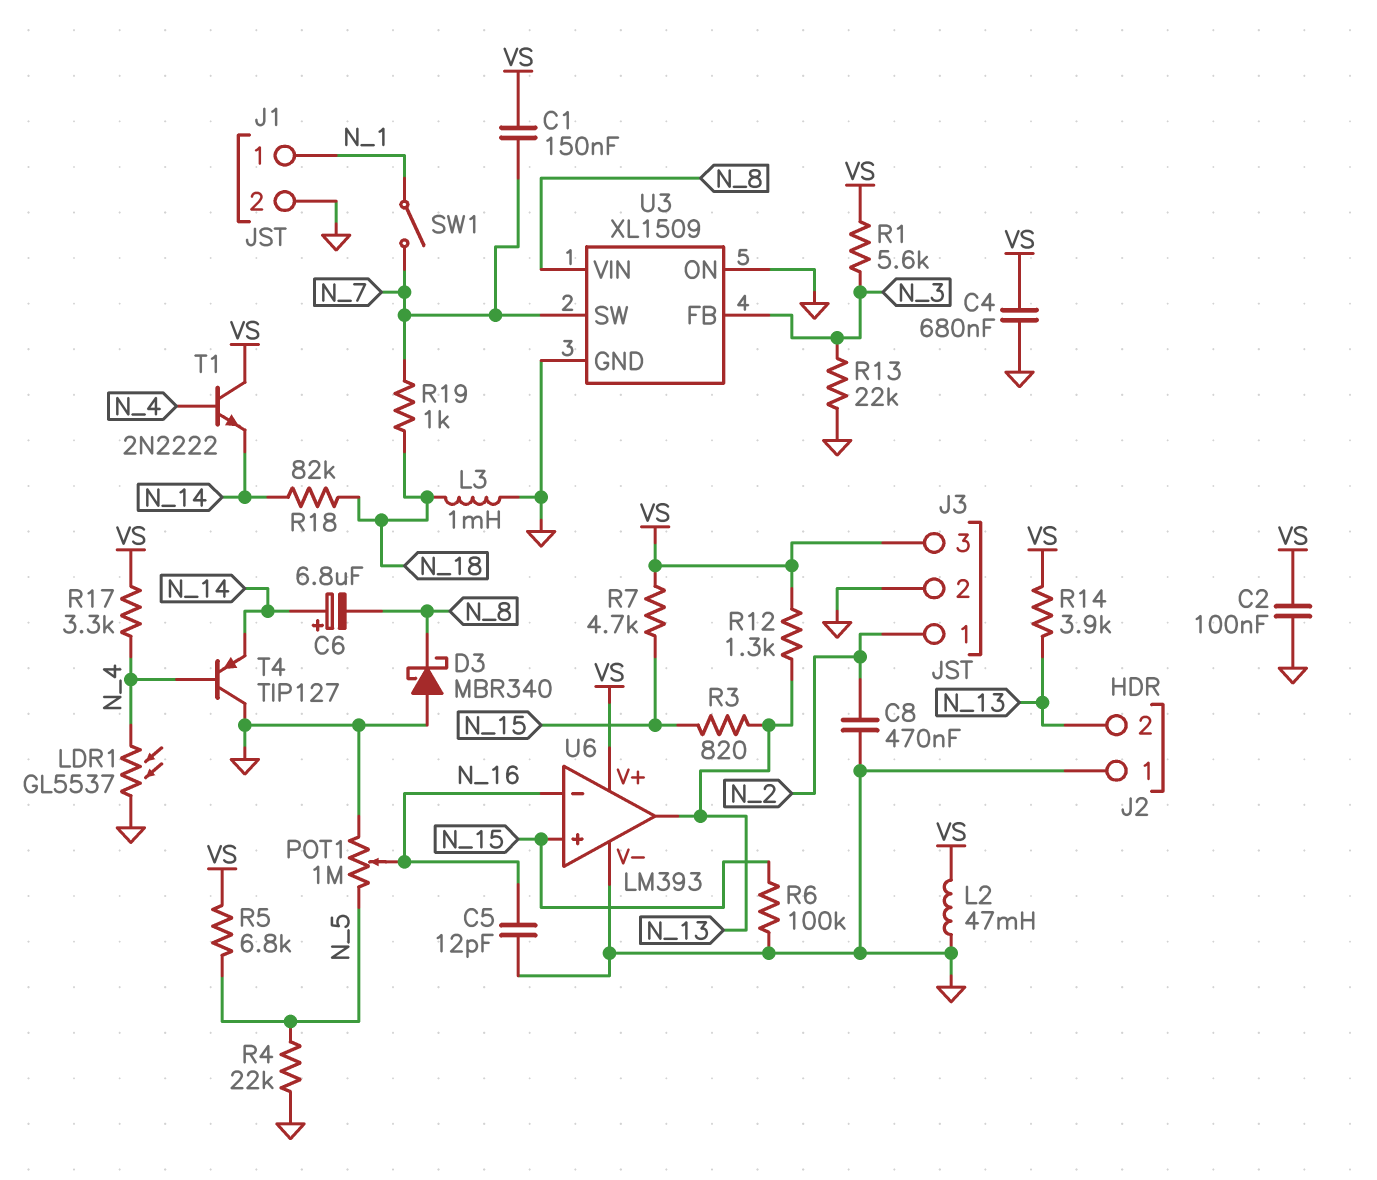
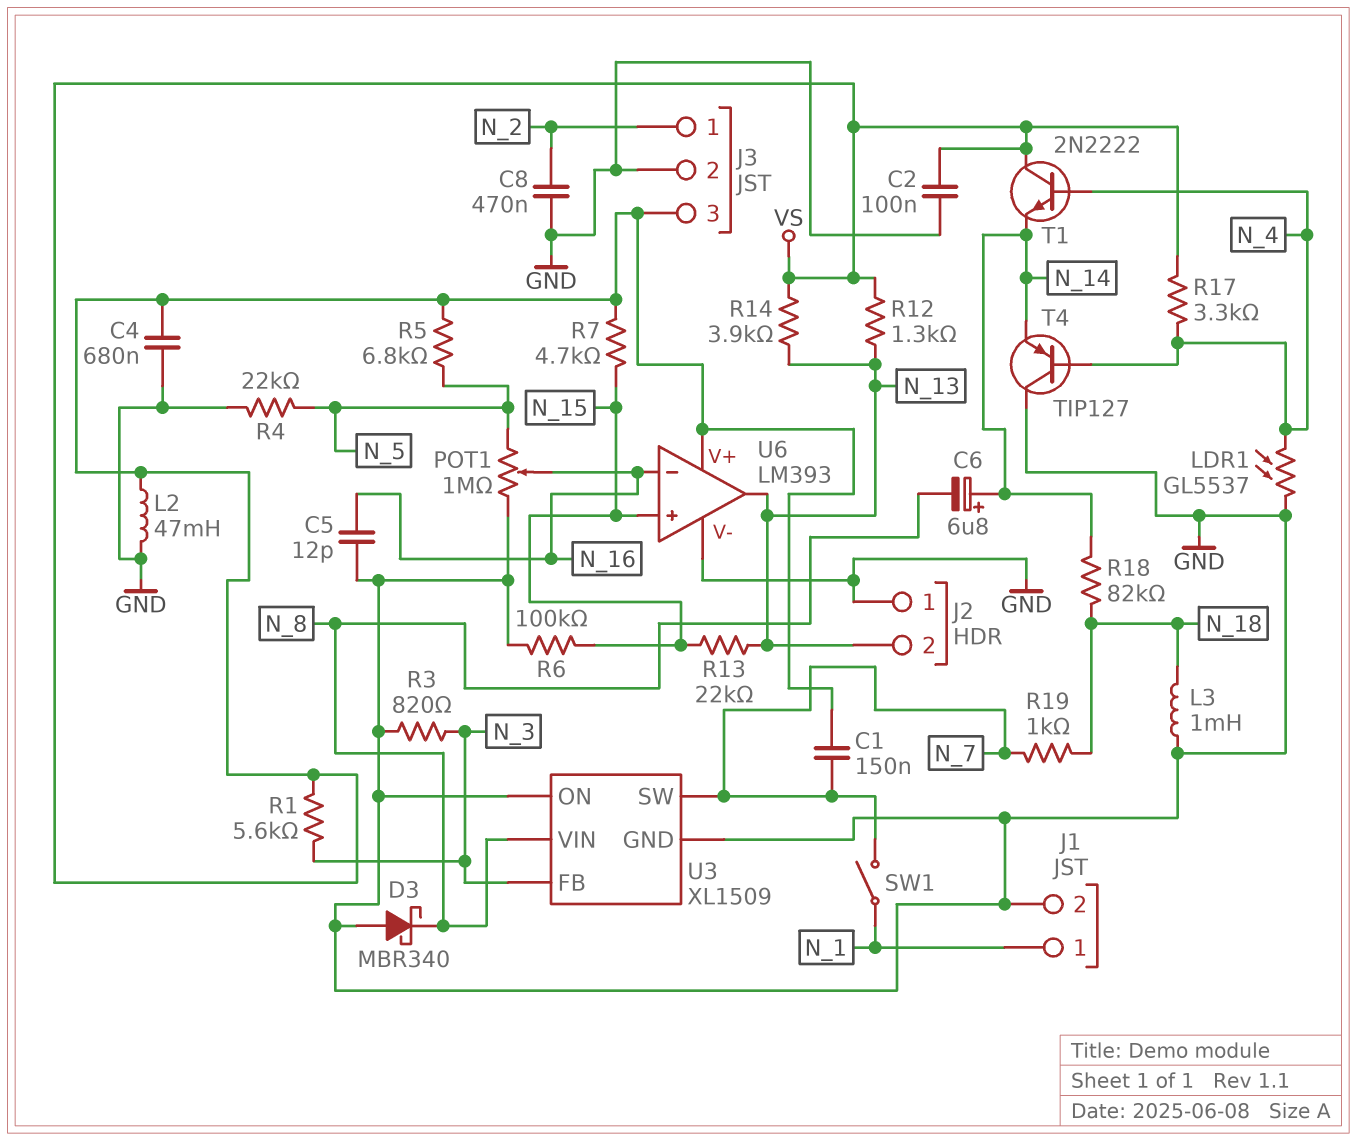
R3: 820 (N_13, N_15) -> 820 (GND, N_3)
R13: 22k (GND, N_3) -> 22k (N_13, N_15)

